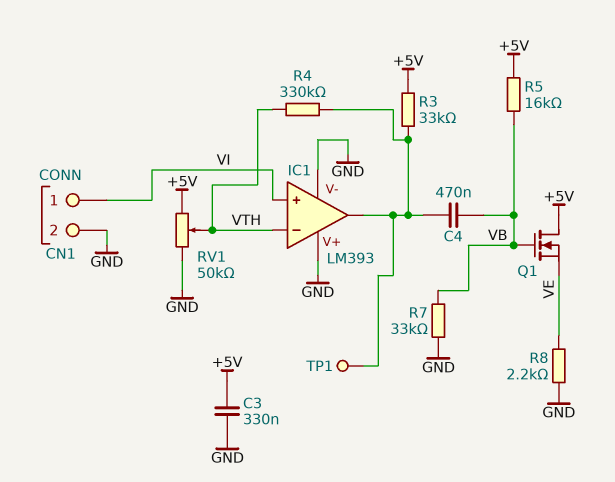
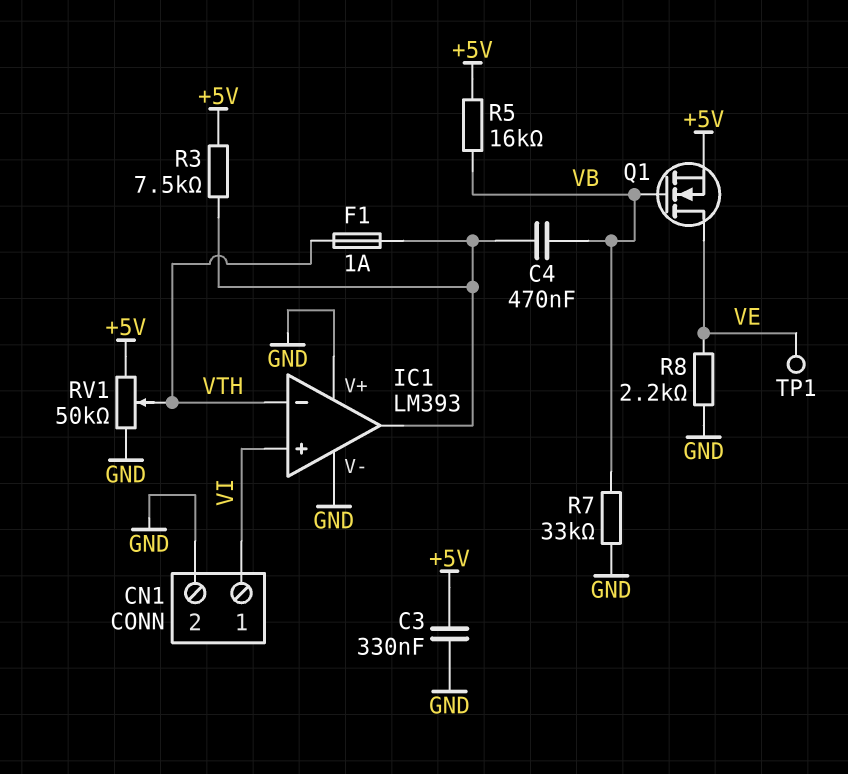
F1: none -> 1A (IC1/out, VTH)
Q1: NMOS (G VB, D +5V, S VE) -> NMOS (G VB, D VE, S +5V)
R3: 33k (+5V, IC1/out) -> 7.5k (+5V, IC1/out)
R4: 330k (IC1/out, VTH) -> none
TP1: test point (IC1/out) -> test point (VE)

